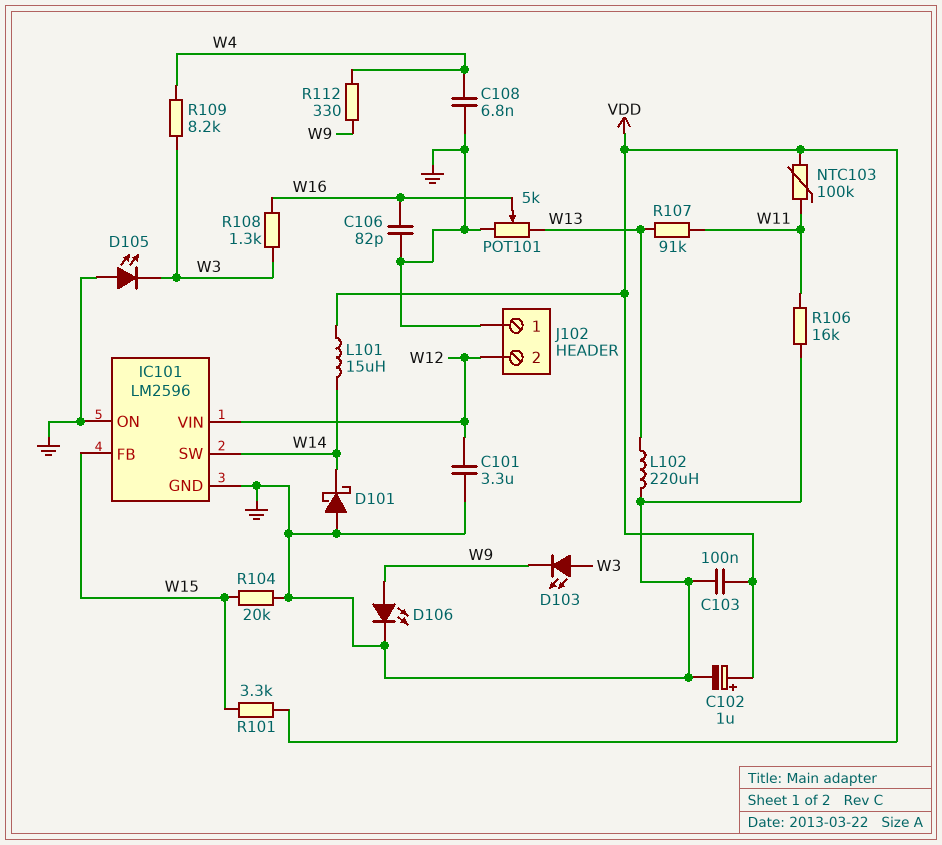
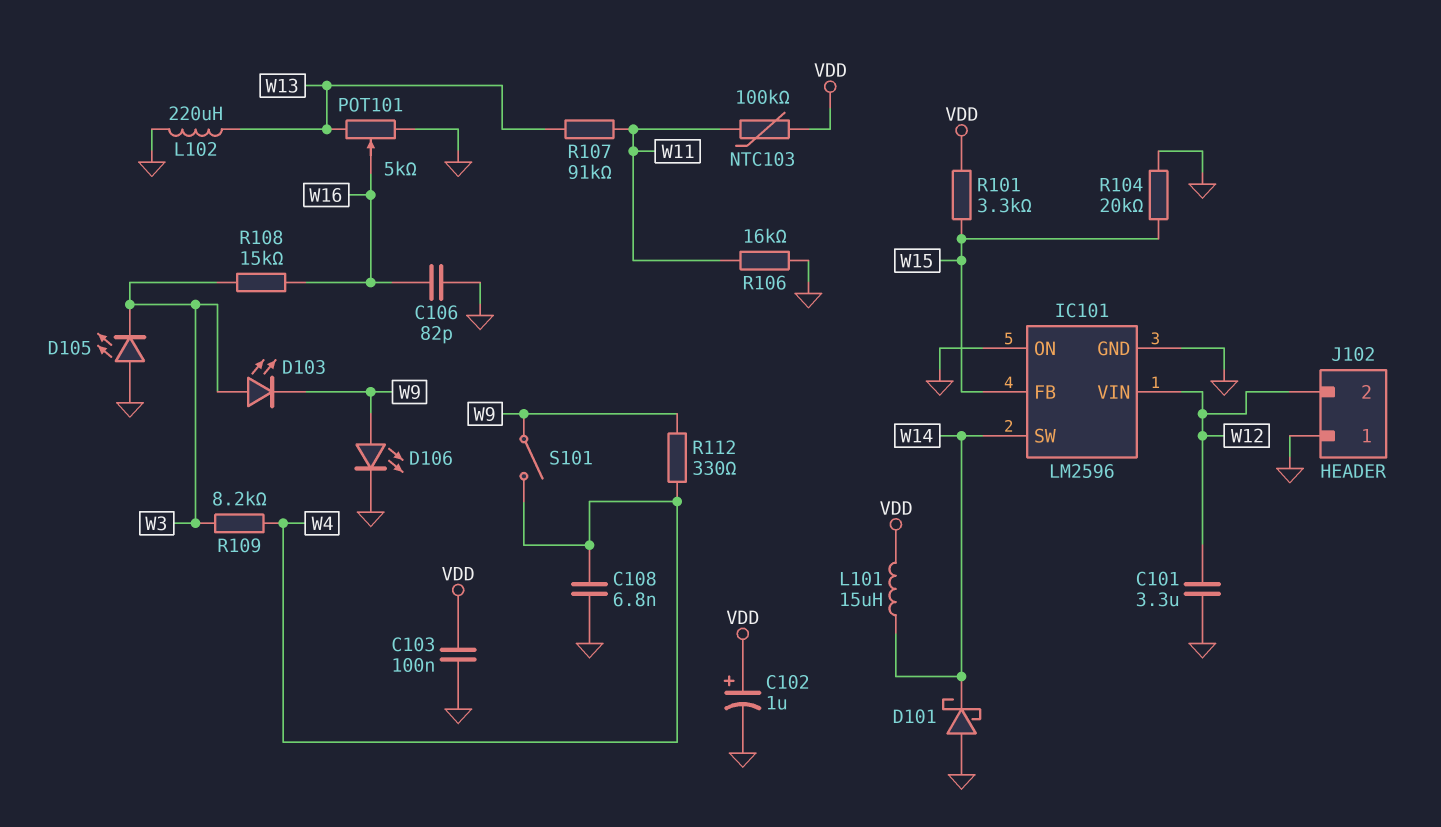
R108: 1.3k (W3, W16) -> 15k (W3, W16)
S101: none -> switch (W4, W9)

